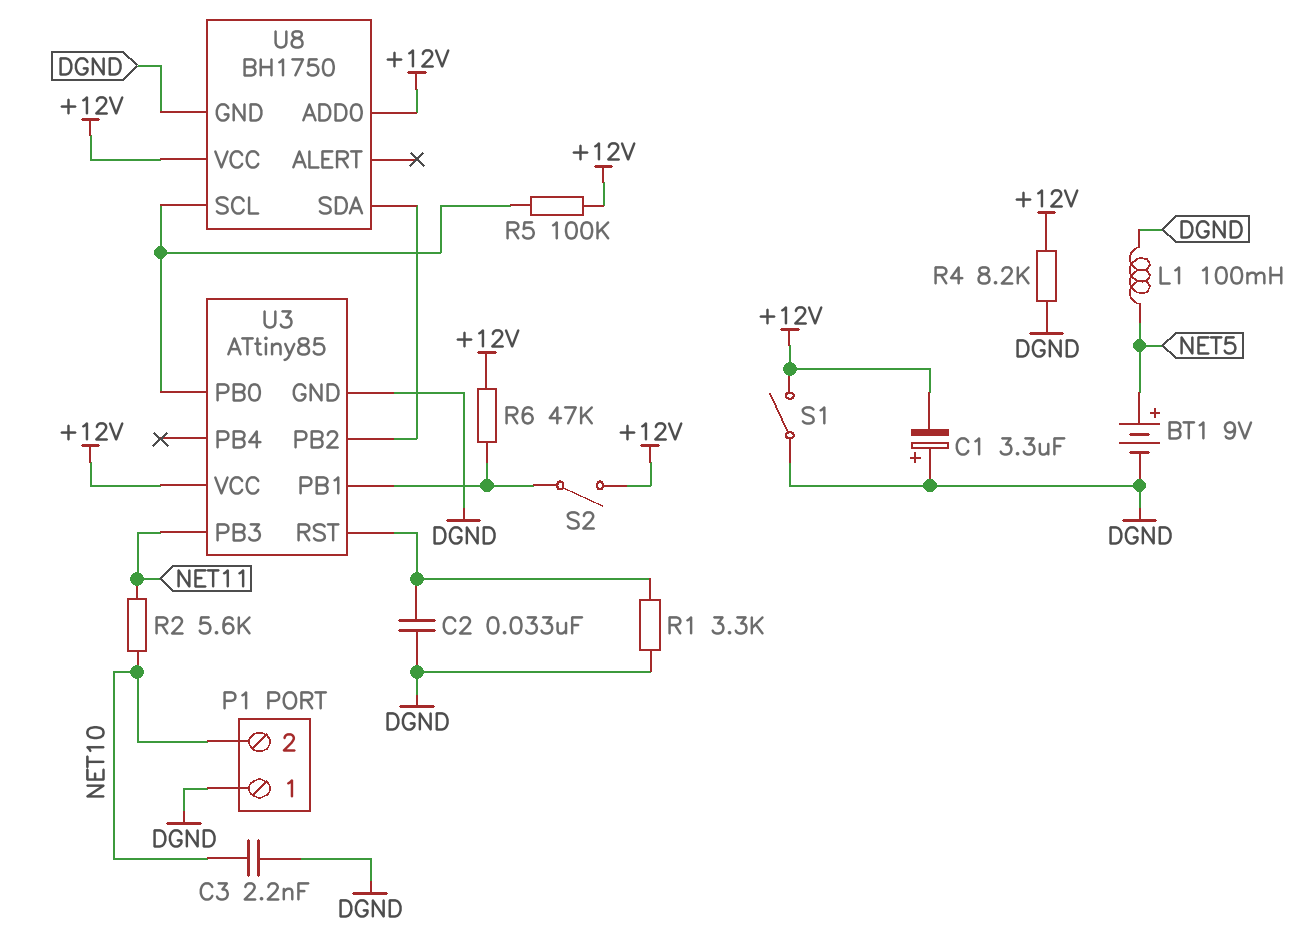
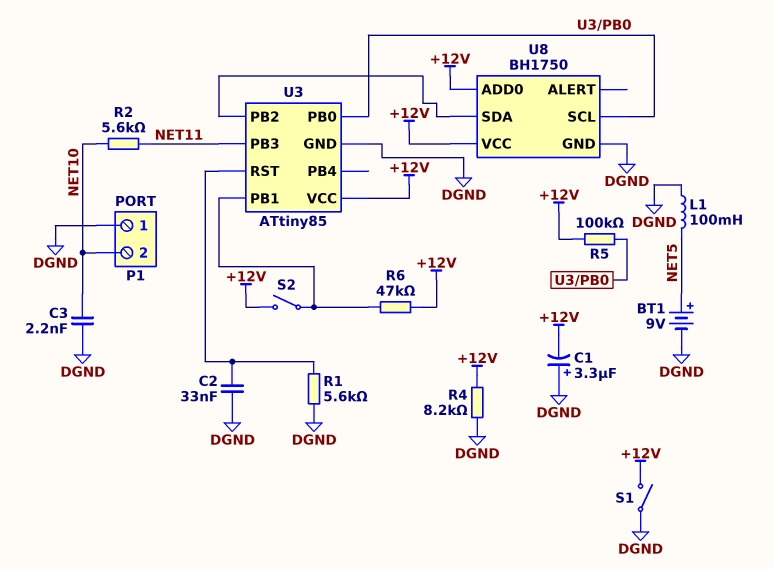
R1: 3.3k (DGND, U3/RST) -> 5.6k (DGND, U3/RST)

